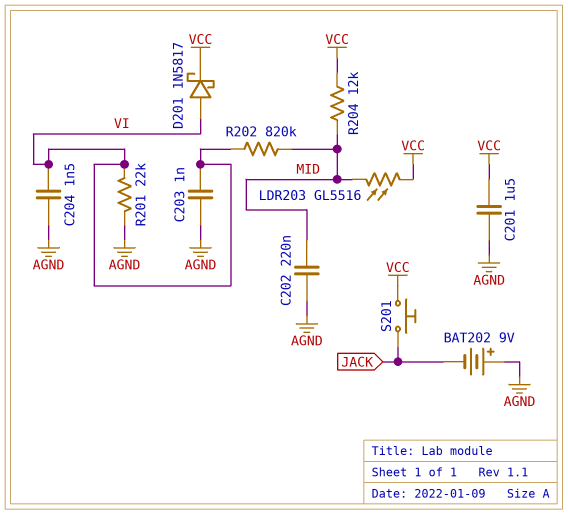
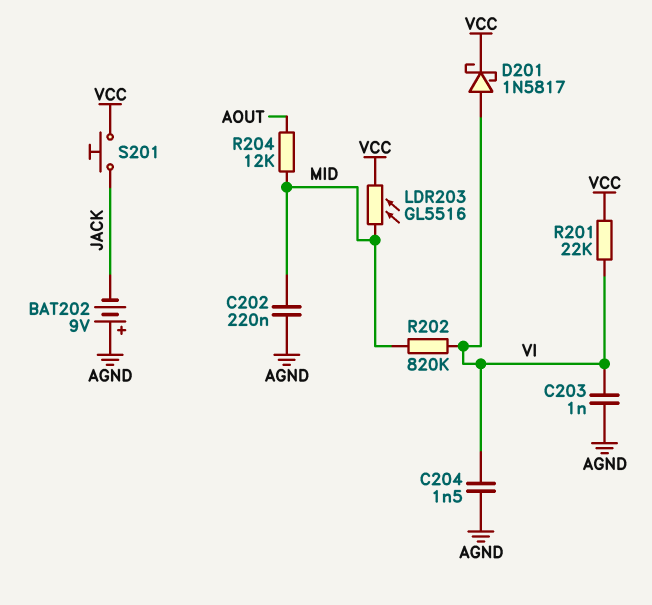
C201: 1.5uF (AGND, VCC) -> none
R201: 22k (AGND, VI) -> 22k (VCC, VI)
R204: 12k (MID, VCC) -> 12k (AOUT, MID)

